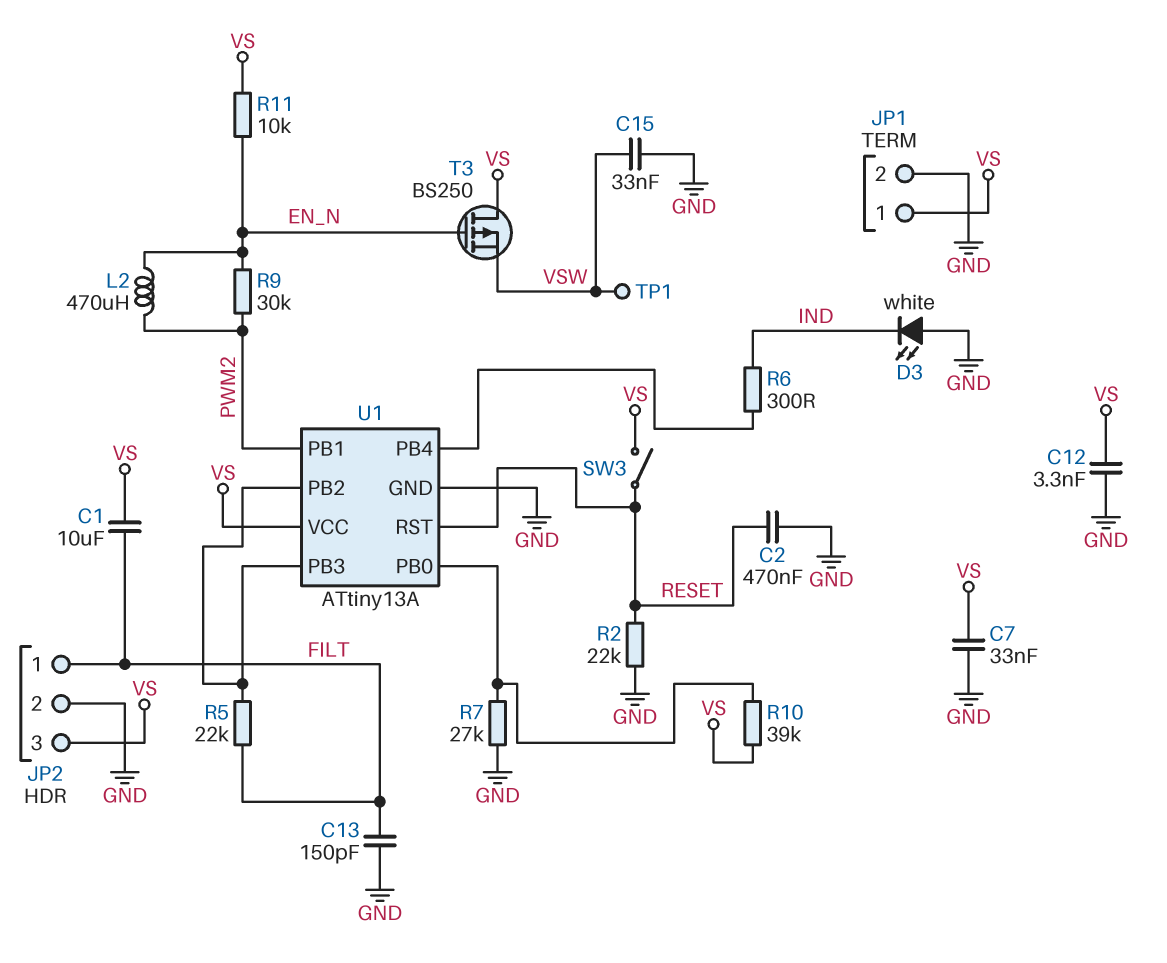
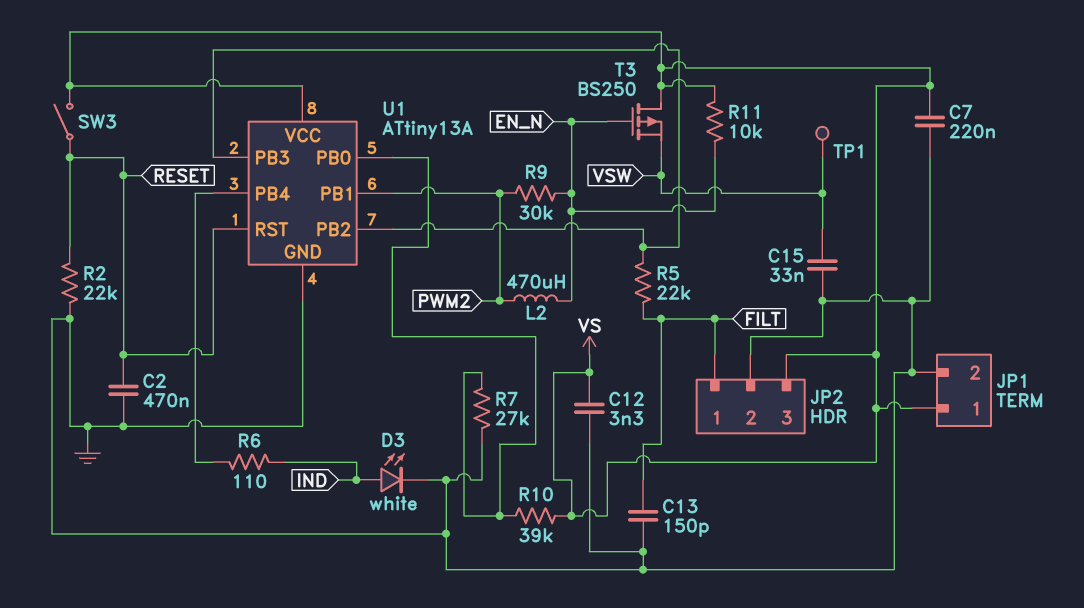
C1: 10uF (FILT, VS) -> none
C7: 33nF (GND, VS) -> 220nF (GND, VS)
D3: LED white (A GND, K IND) -> LED white (A IND, K GND)
R6: 300 (IND, U1/PB4) -> 110 (IND, U1/PB4)

